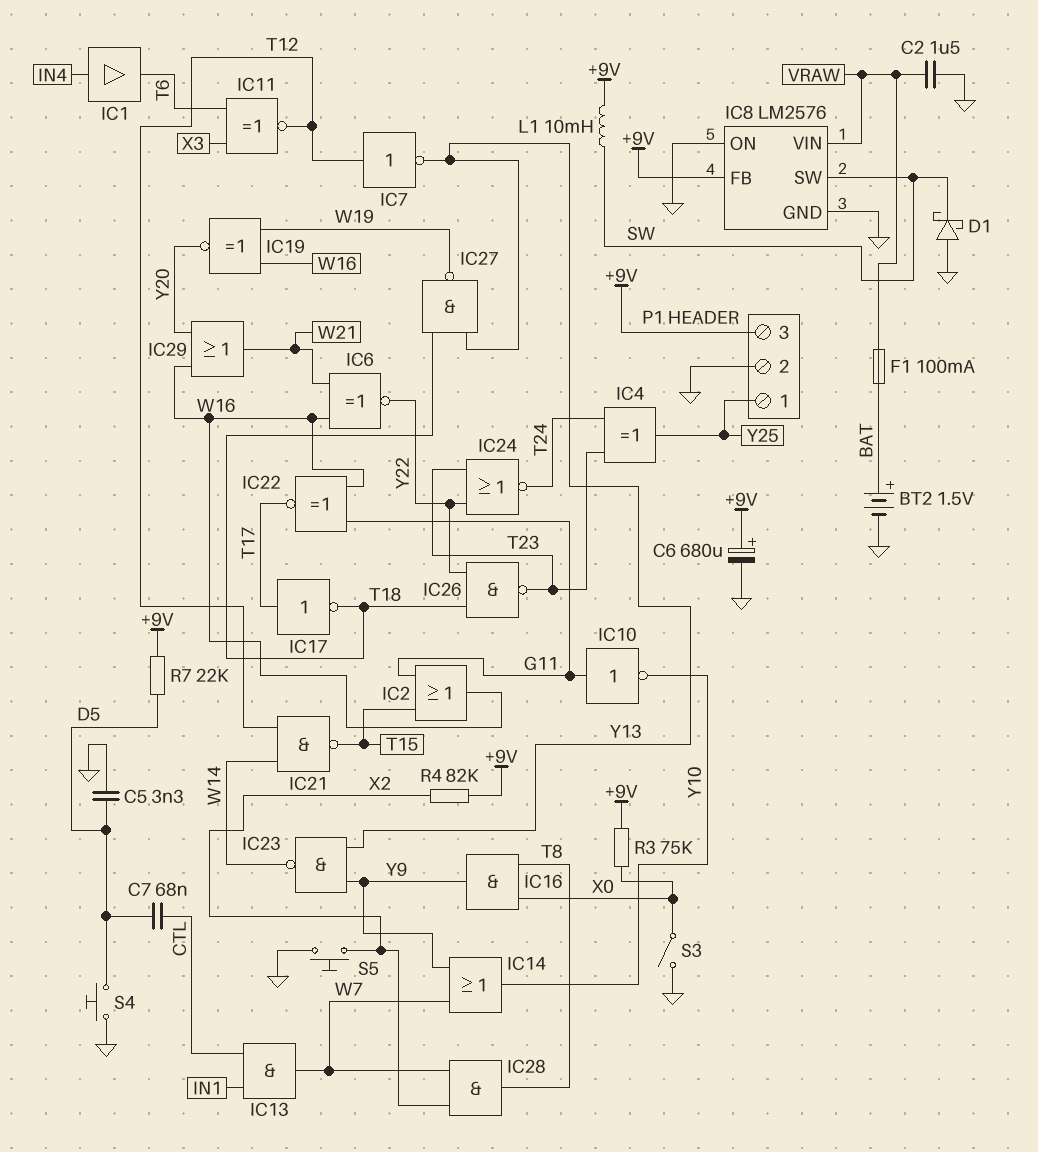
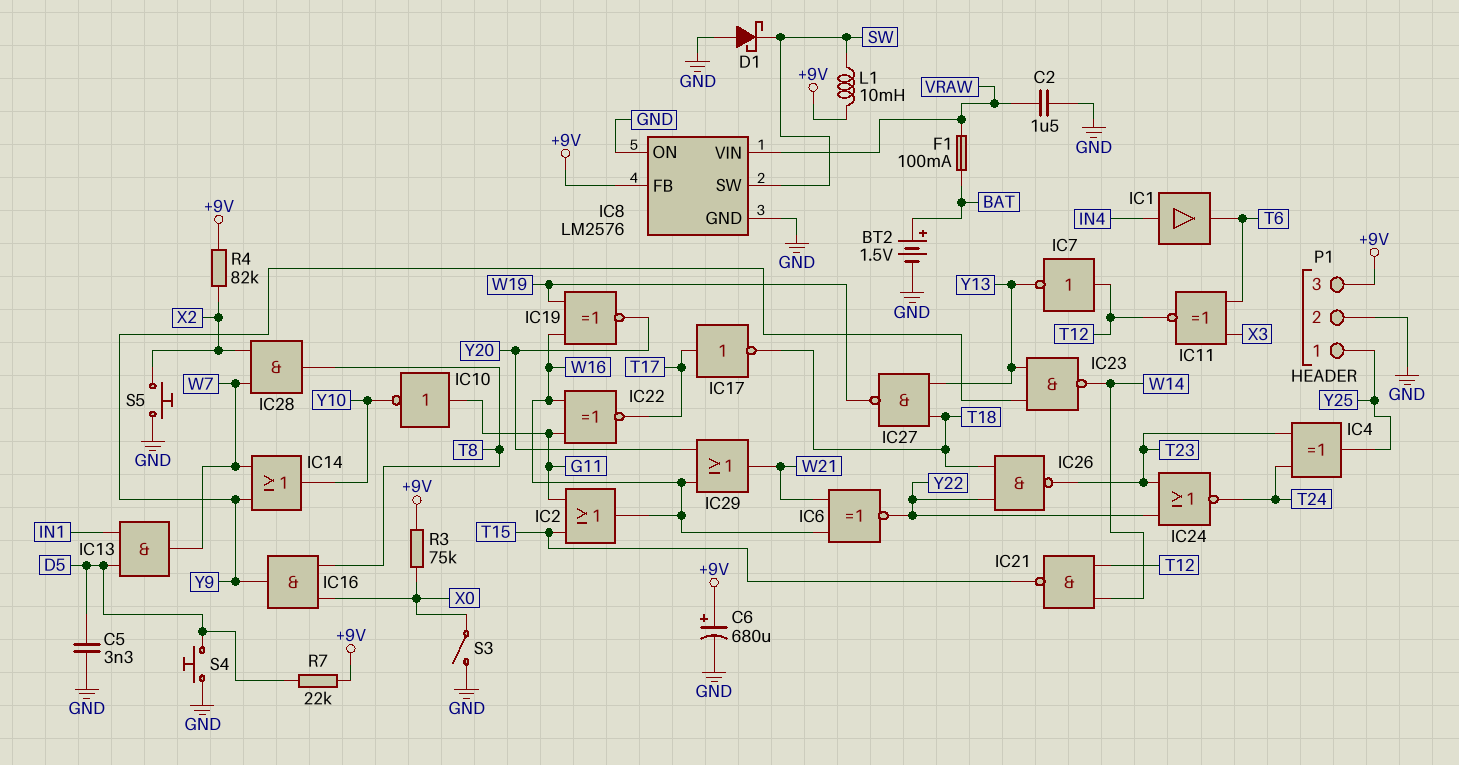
C7: 68nF (CTL, D5) -> none
IC13: AND (in CTL, in IN1, out W7) -> AND (in D5, in IN1, out W7)

